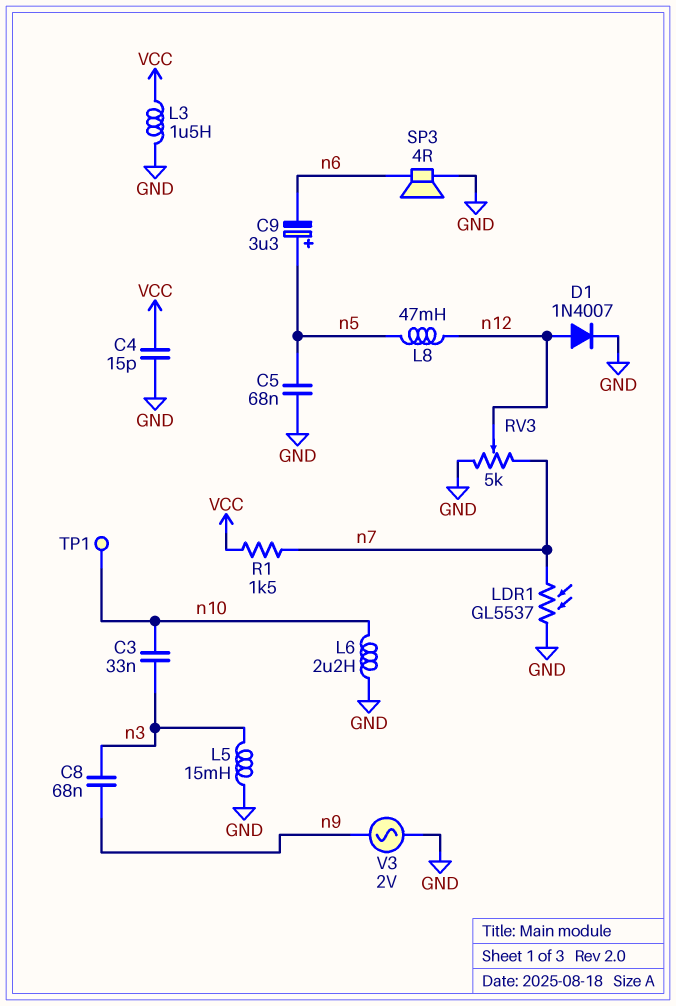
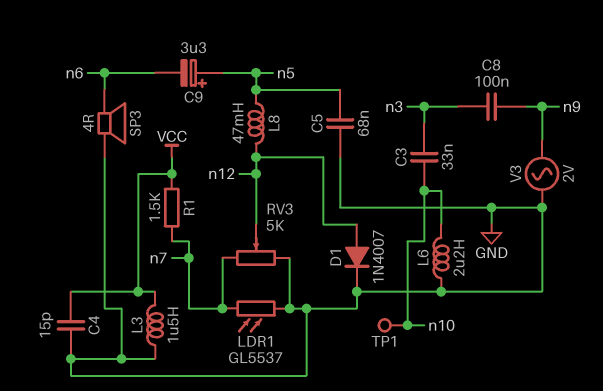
C8: 68nF (n3, n9) -> 100nF (n3, n9)
L5: 15mH (GND, n3) -> none

